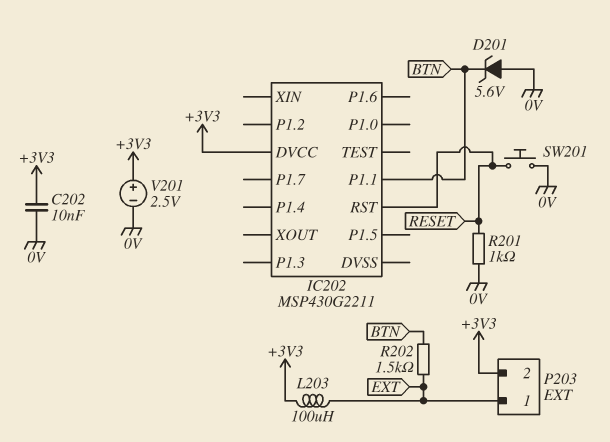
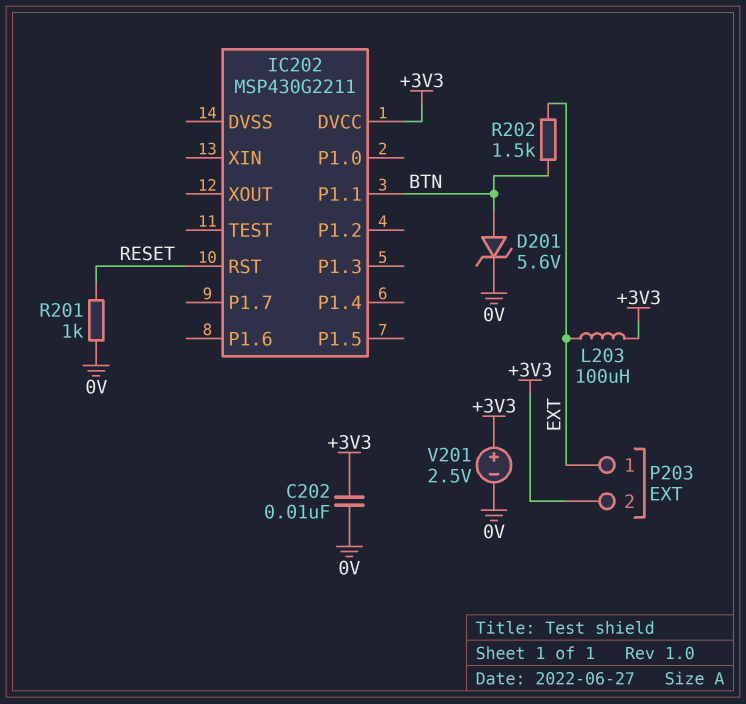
D201: zener 5.6V (A 0V, K BTN) -> zener 5.6V (A BTN, K 0V)
SW201: button (0V, RESET) -> none

